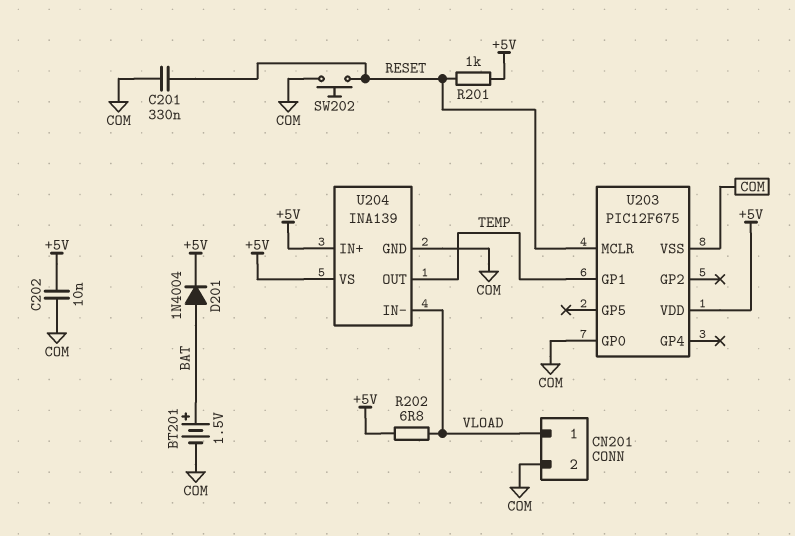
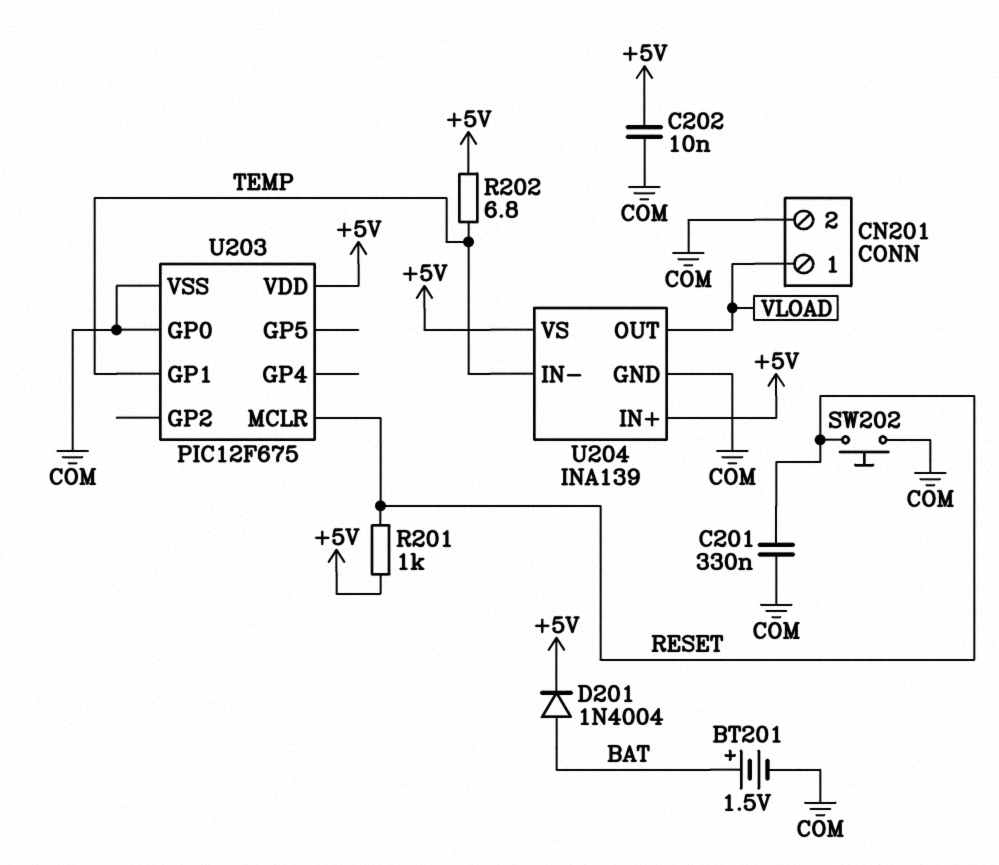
R202: 6.8 (+5V, VLOAD) -> 6.8 (+5V, TEMP)
U204 pin IN-: VLOAD -> TEMP
U204 pin OUT: TEMP -> VLOAD

